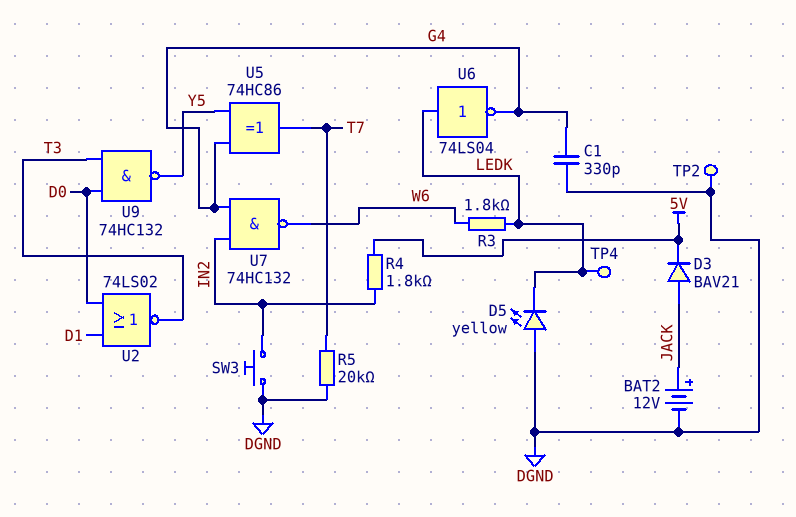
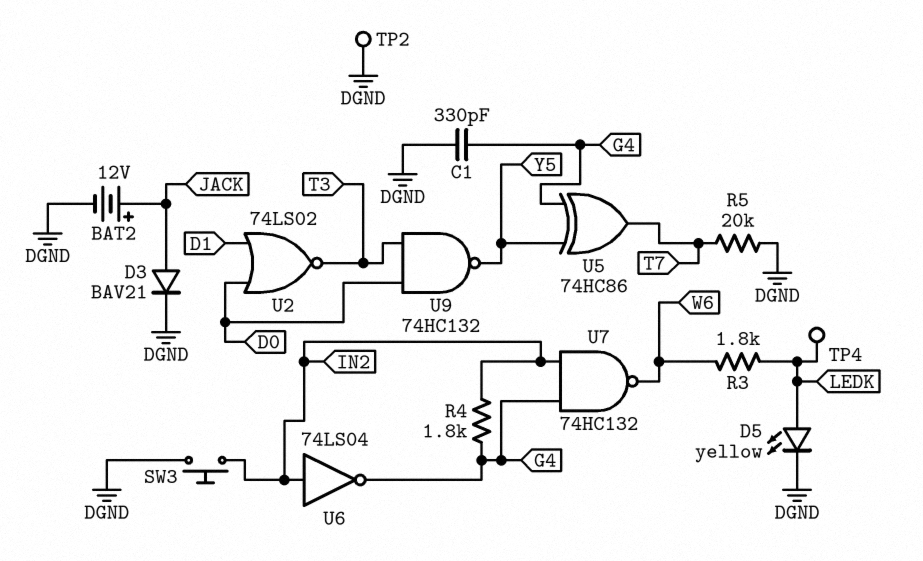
D3: diode BAV21 (A JACK, K 5V) -> diode BAV21 (A JACK, K DGND)
D5: LED yellow (A DGND, K LEDK) -> LED yellow (A LEDK, K DGND)
R4: 1.8k (5V, IN2) -> 1.8k (G4, IN2)
U6: NOT 74LS04 (in LEDK, out G4) -> NOT 74LS04 (in IN2, out G4)

